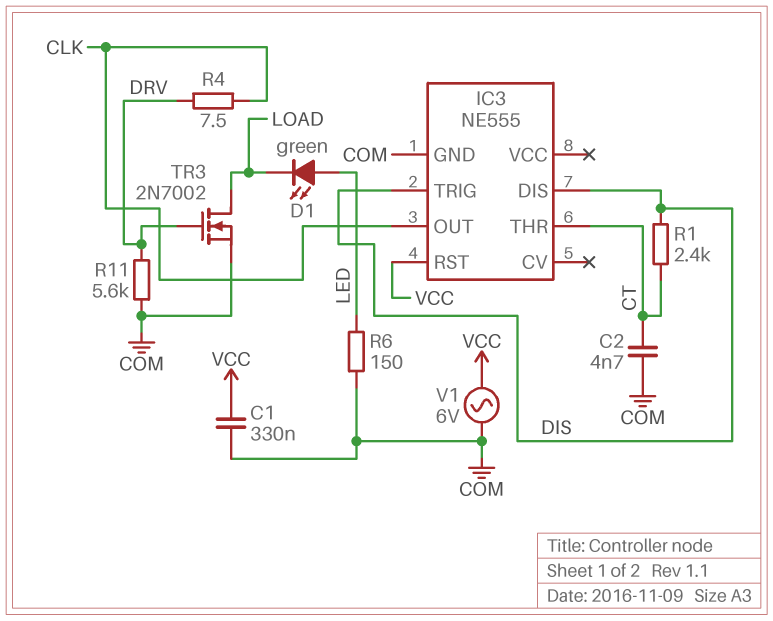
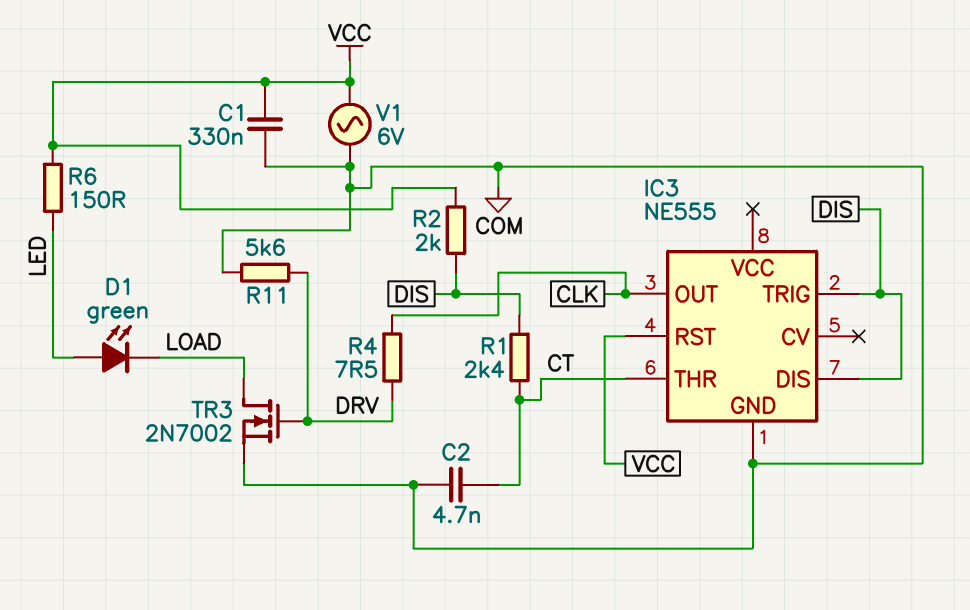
R2: none -> 2k (DIS, VCC)
R6: 150 (COM, LED) -> 150 (LED, VCC)

